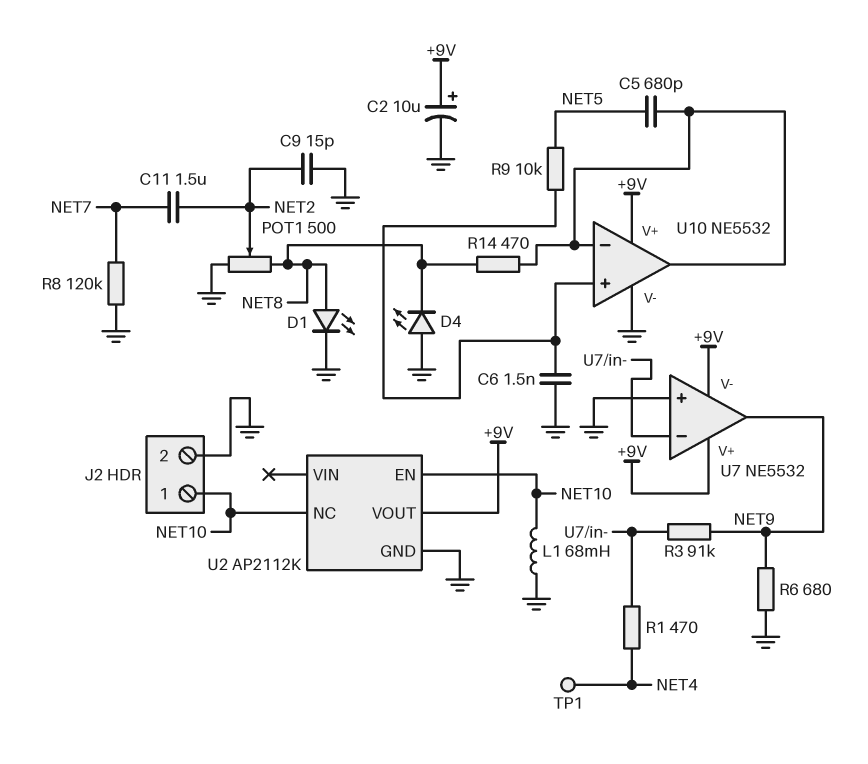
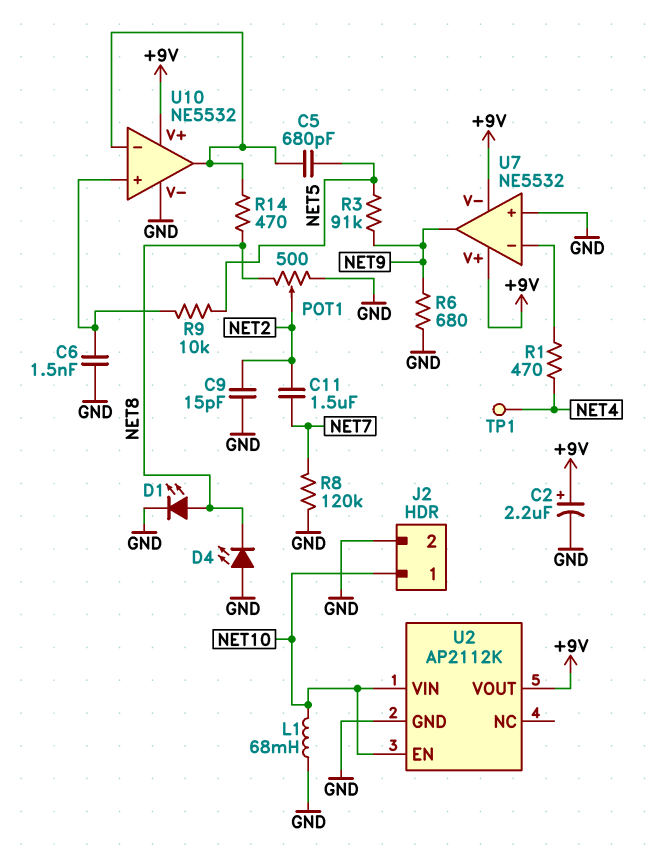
C2: 10uF (plus +9V, minus GND) -> 2.2uF (plus +9V, minus GND)
R3: 91k (NET9, U7/in-) -> 91k (NET5, NET9)
U2 pin NC: NET10 -> none
U2 pin VIN: none -> NET10

